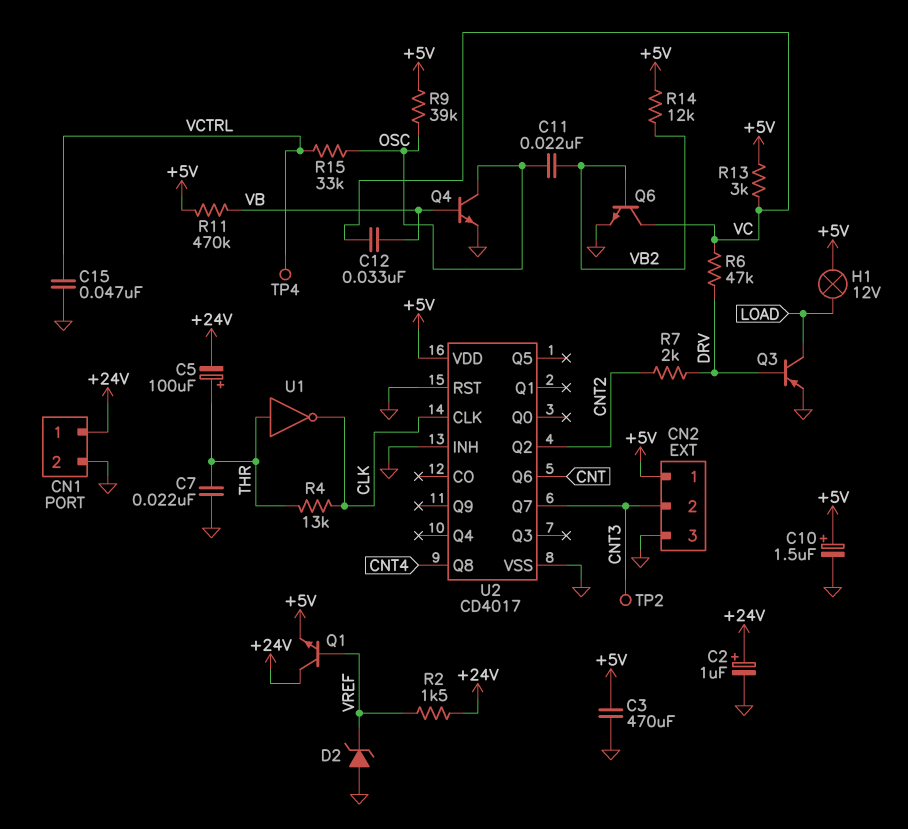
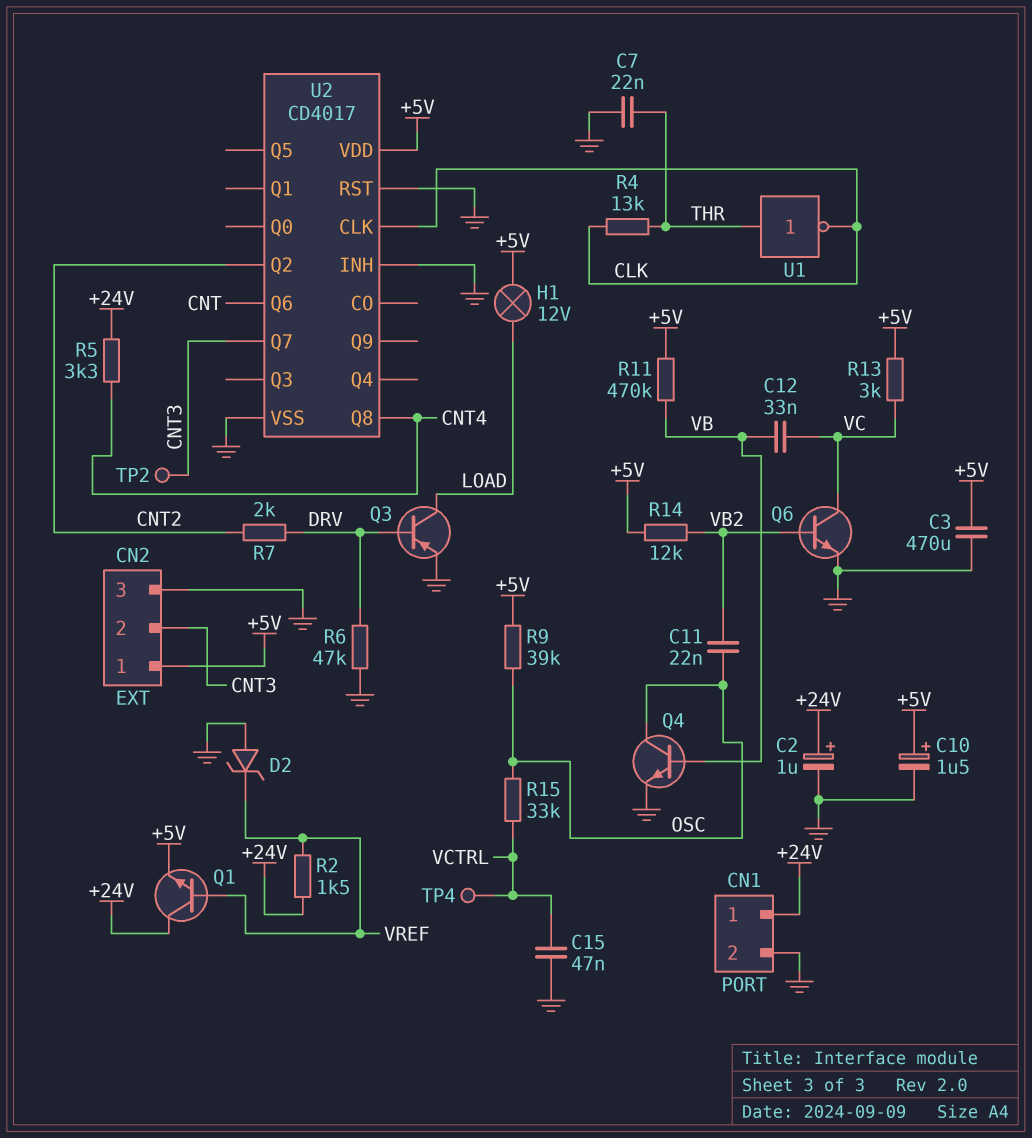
C5: 100uF (plus THR, minus +24V) -> none
R5: none -> 3.3k (+24V, CNT4)
R6: 47k (DRV, VC) -> 47k (DRV, GND)

